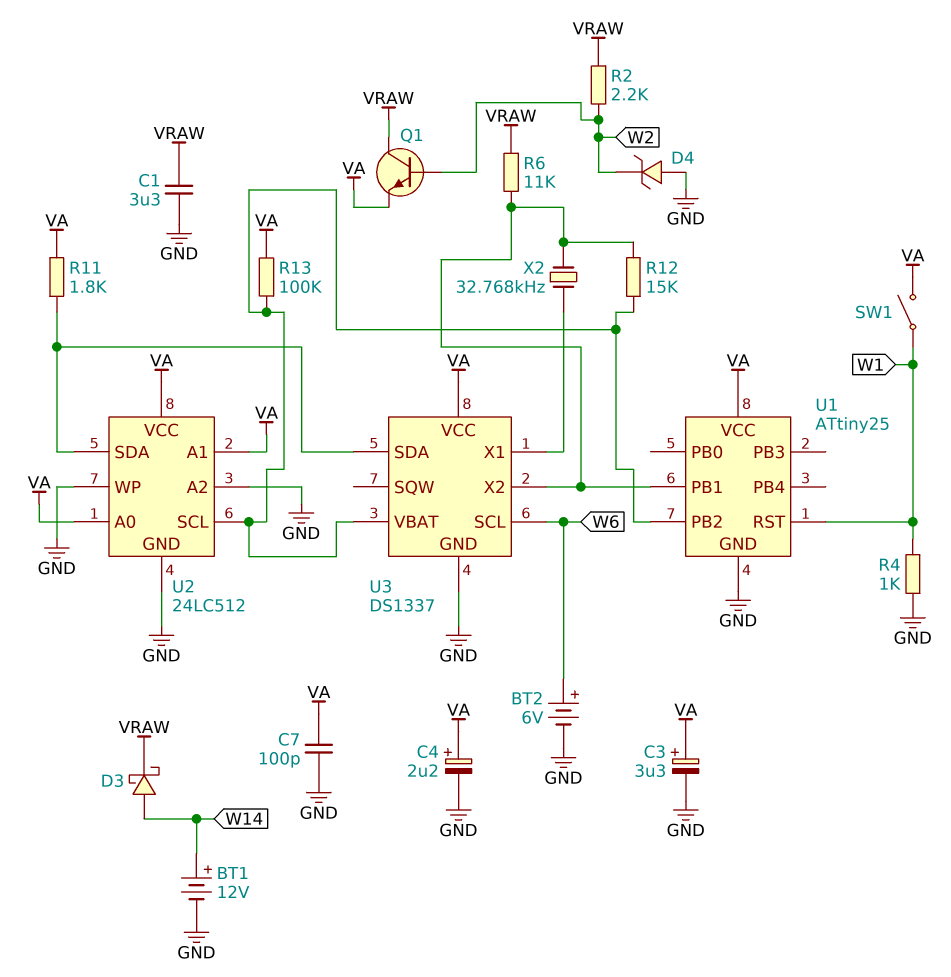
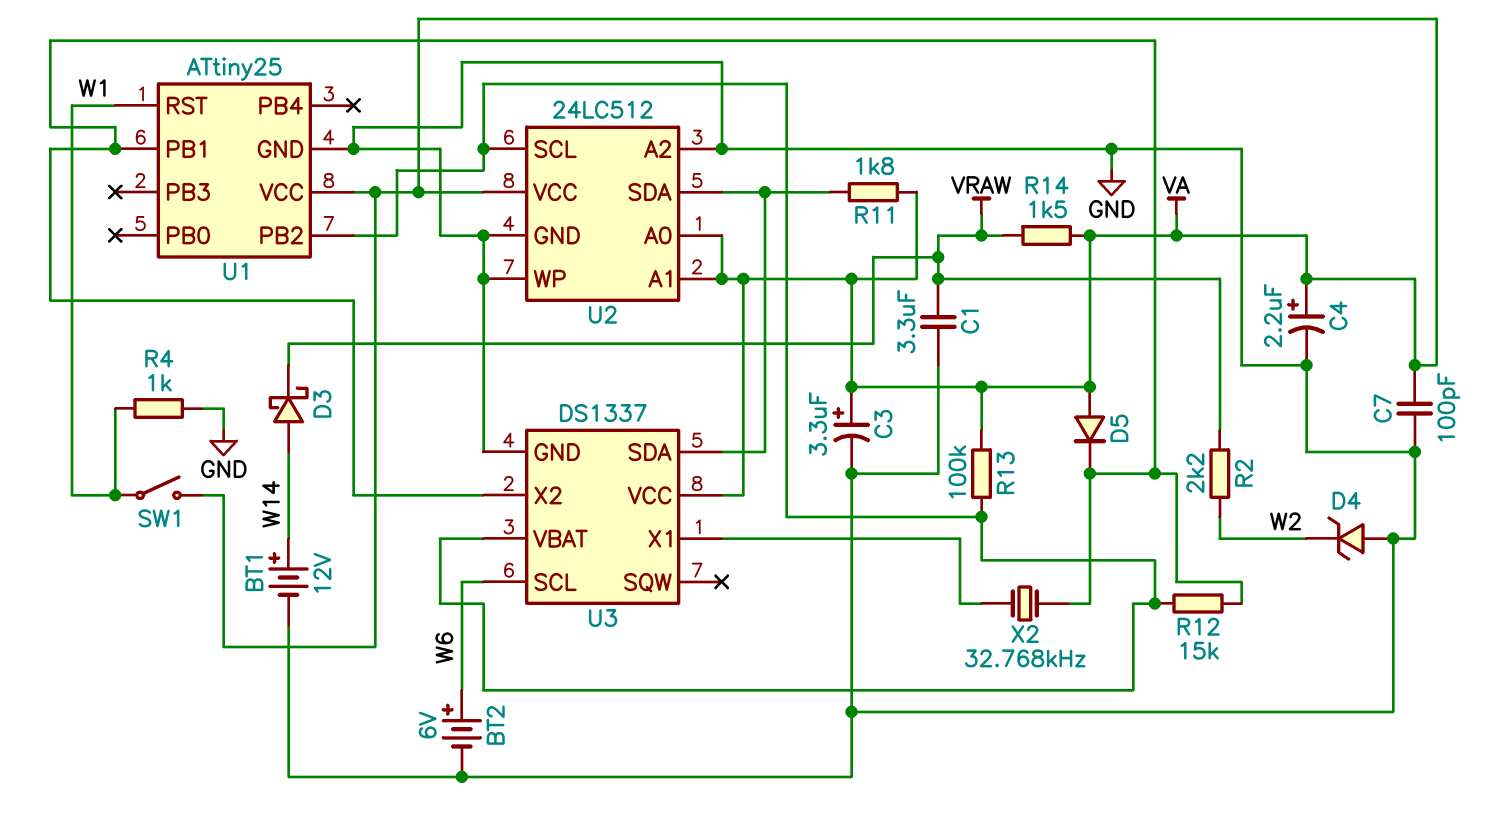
D5: none -> diode (A VA, K U1/PB1)
Q1: NPN (B W2, C VRAW, E VA) -> none
R6: 11k (U1/PB1, VRAW) -> none
R14: none -> 1.5k (VA, VRAW)

